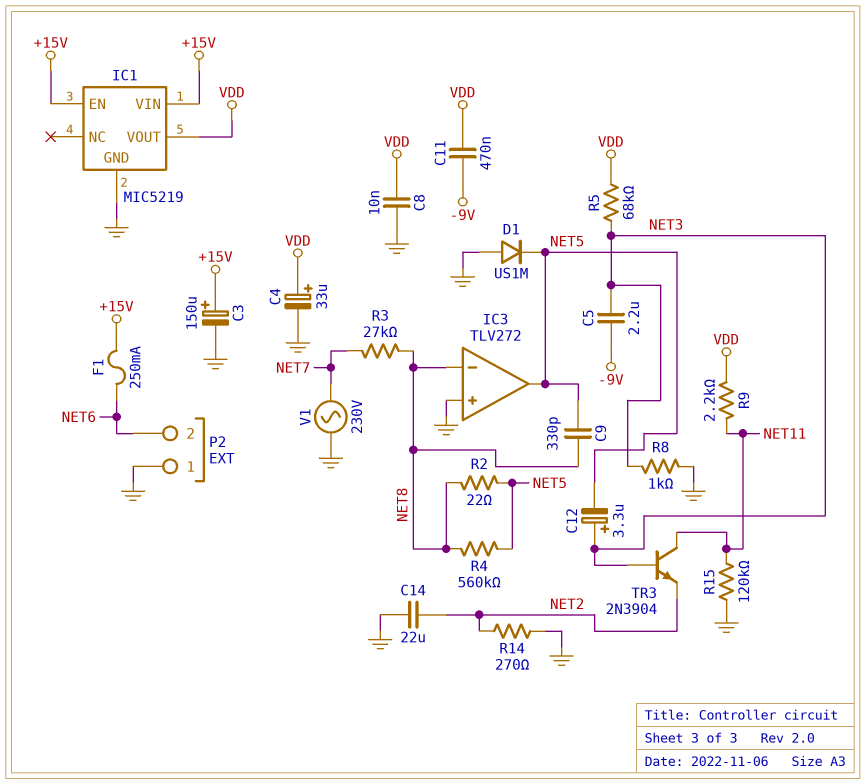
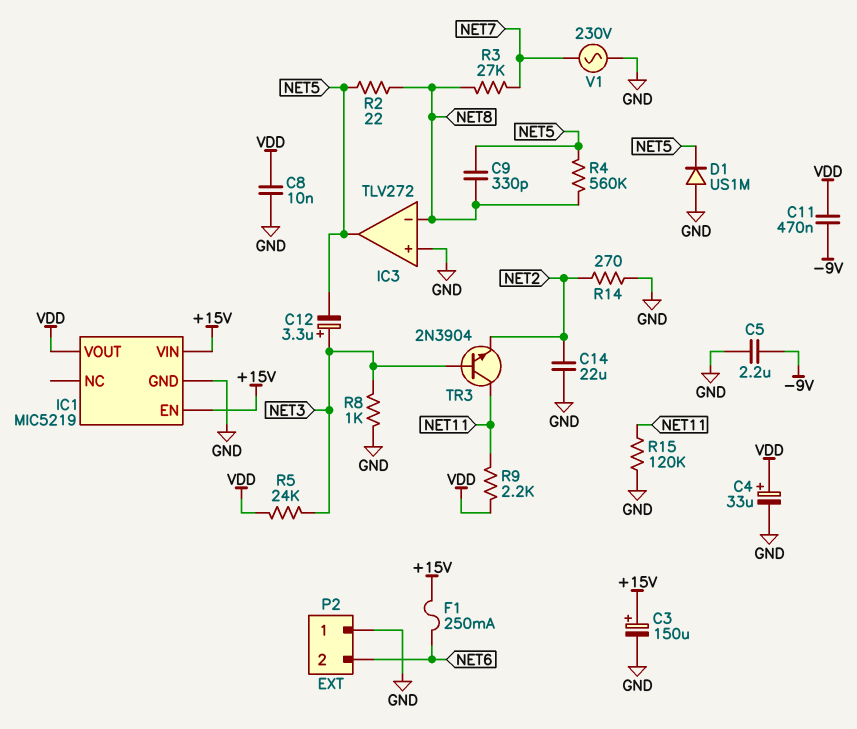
C5: 2.2uF (-9V, NET3) -> 2.2uF (-9V, GND)
R5: 68k (NET3, VDD) -> 24k (NET3, VDD)

